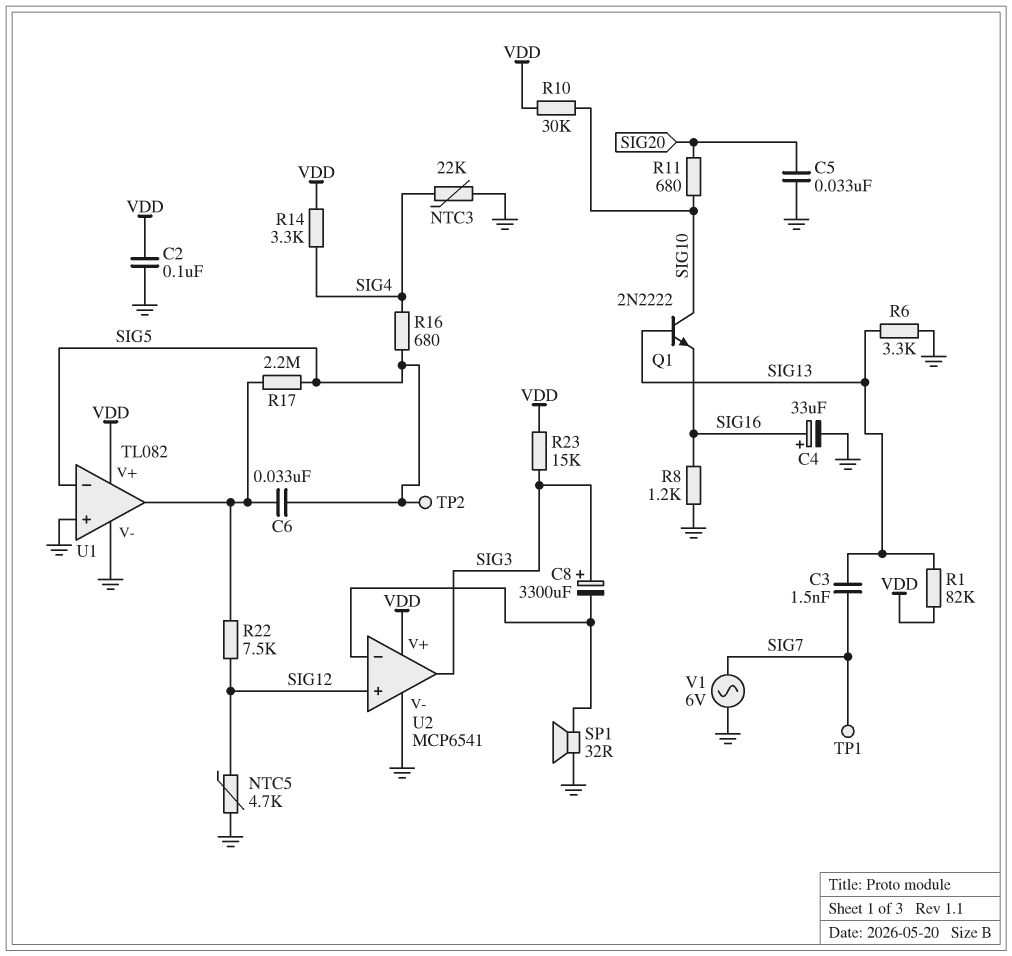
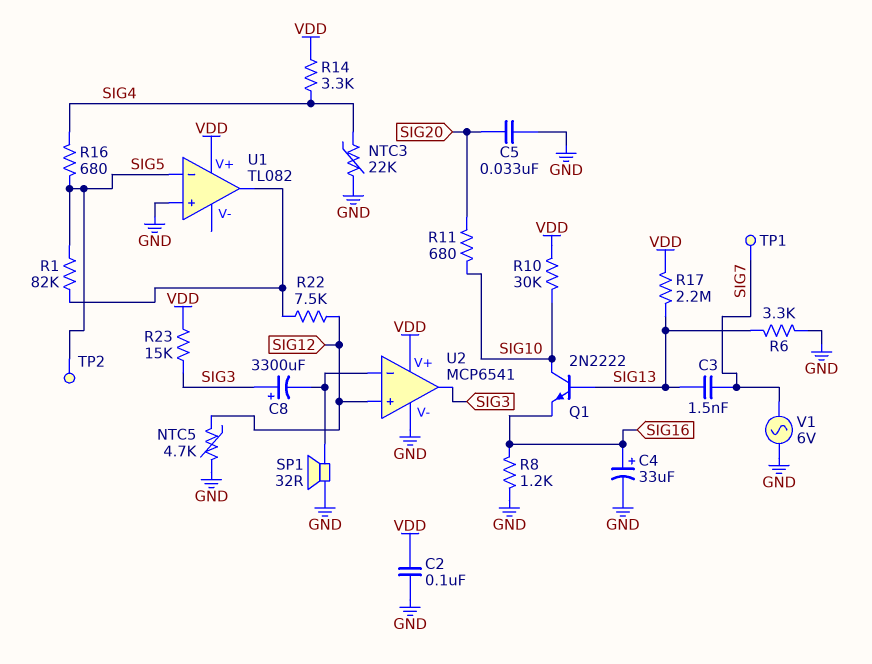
C6: 33nF (SIG5, U1/out) -> none
R1: 82k (SIG13, VDD) -> 82k (SIG5, U1/out)
R17: 2.2M (SIG5, U1/out) -> 2.2M (SIG13, VDD)
U1 pin V-: GND -> none

